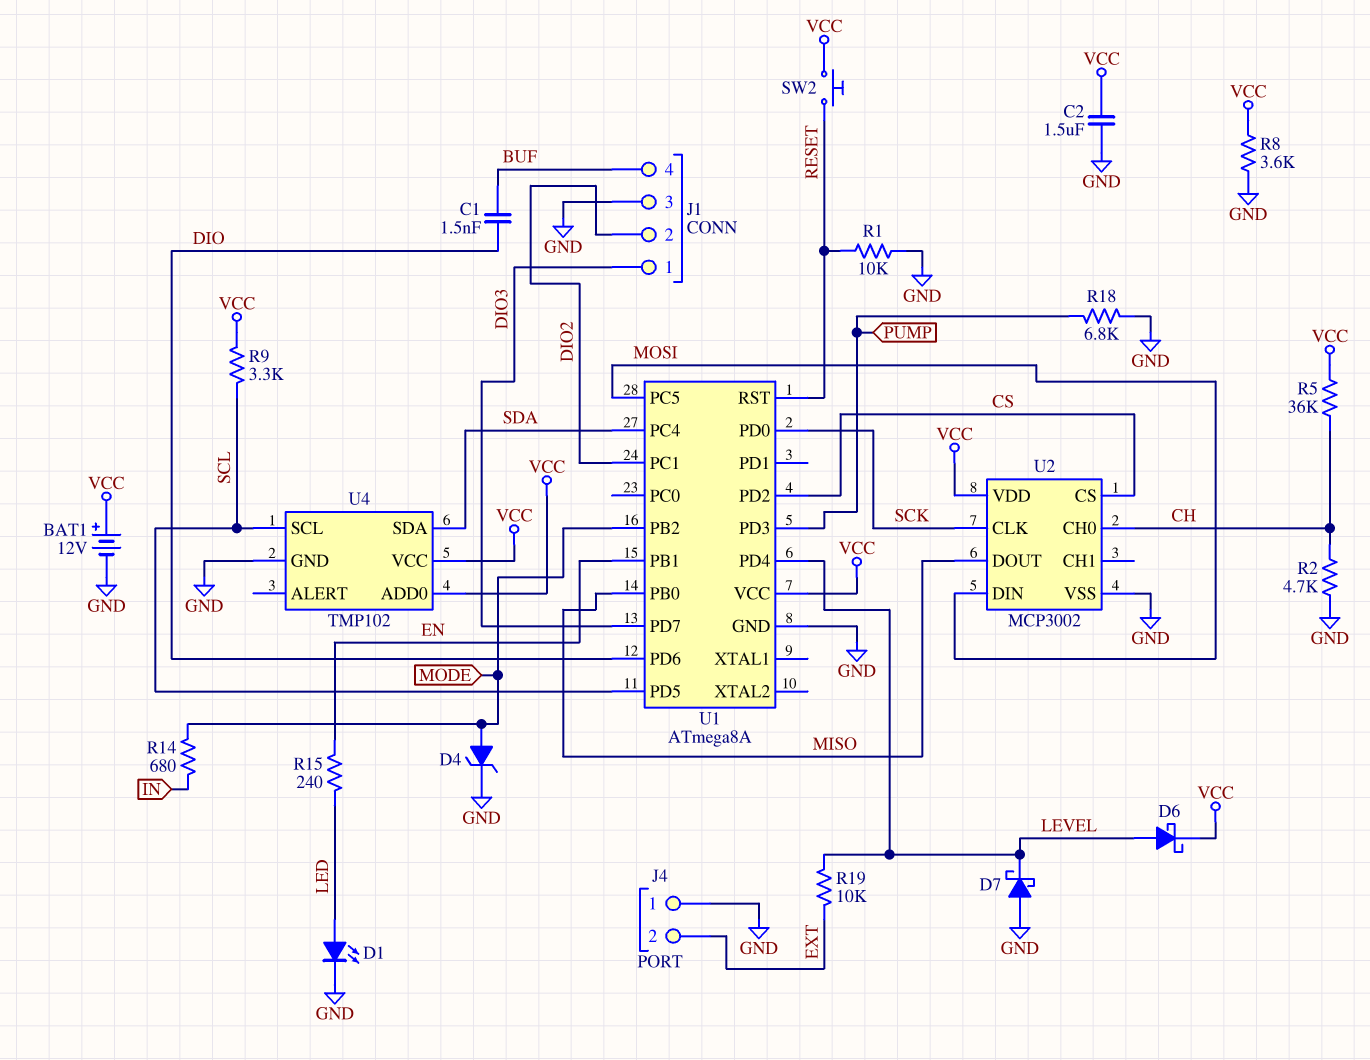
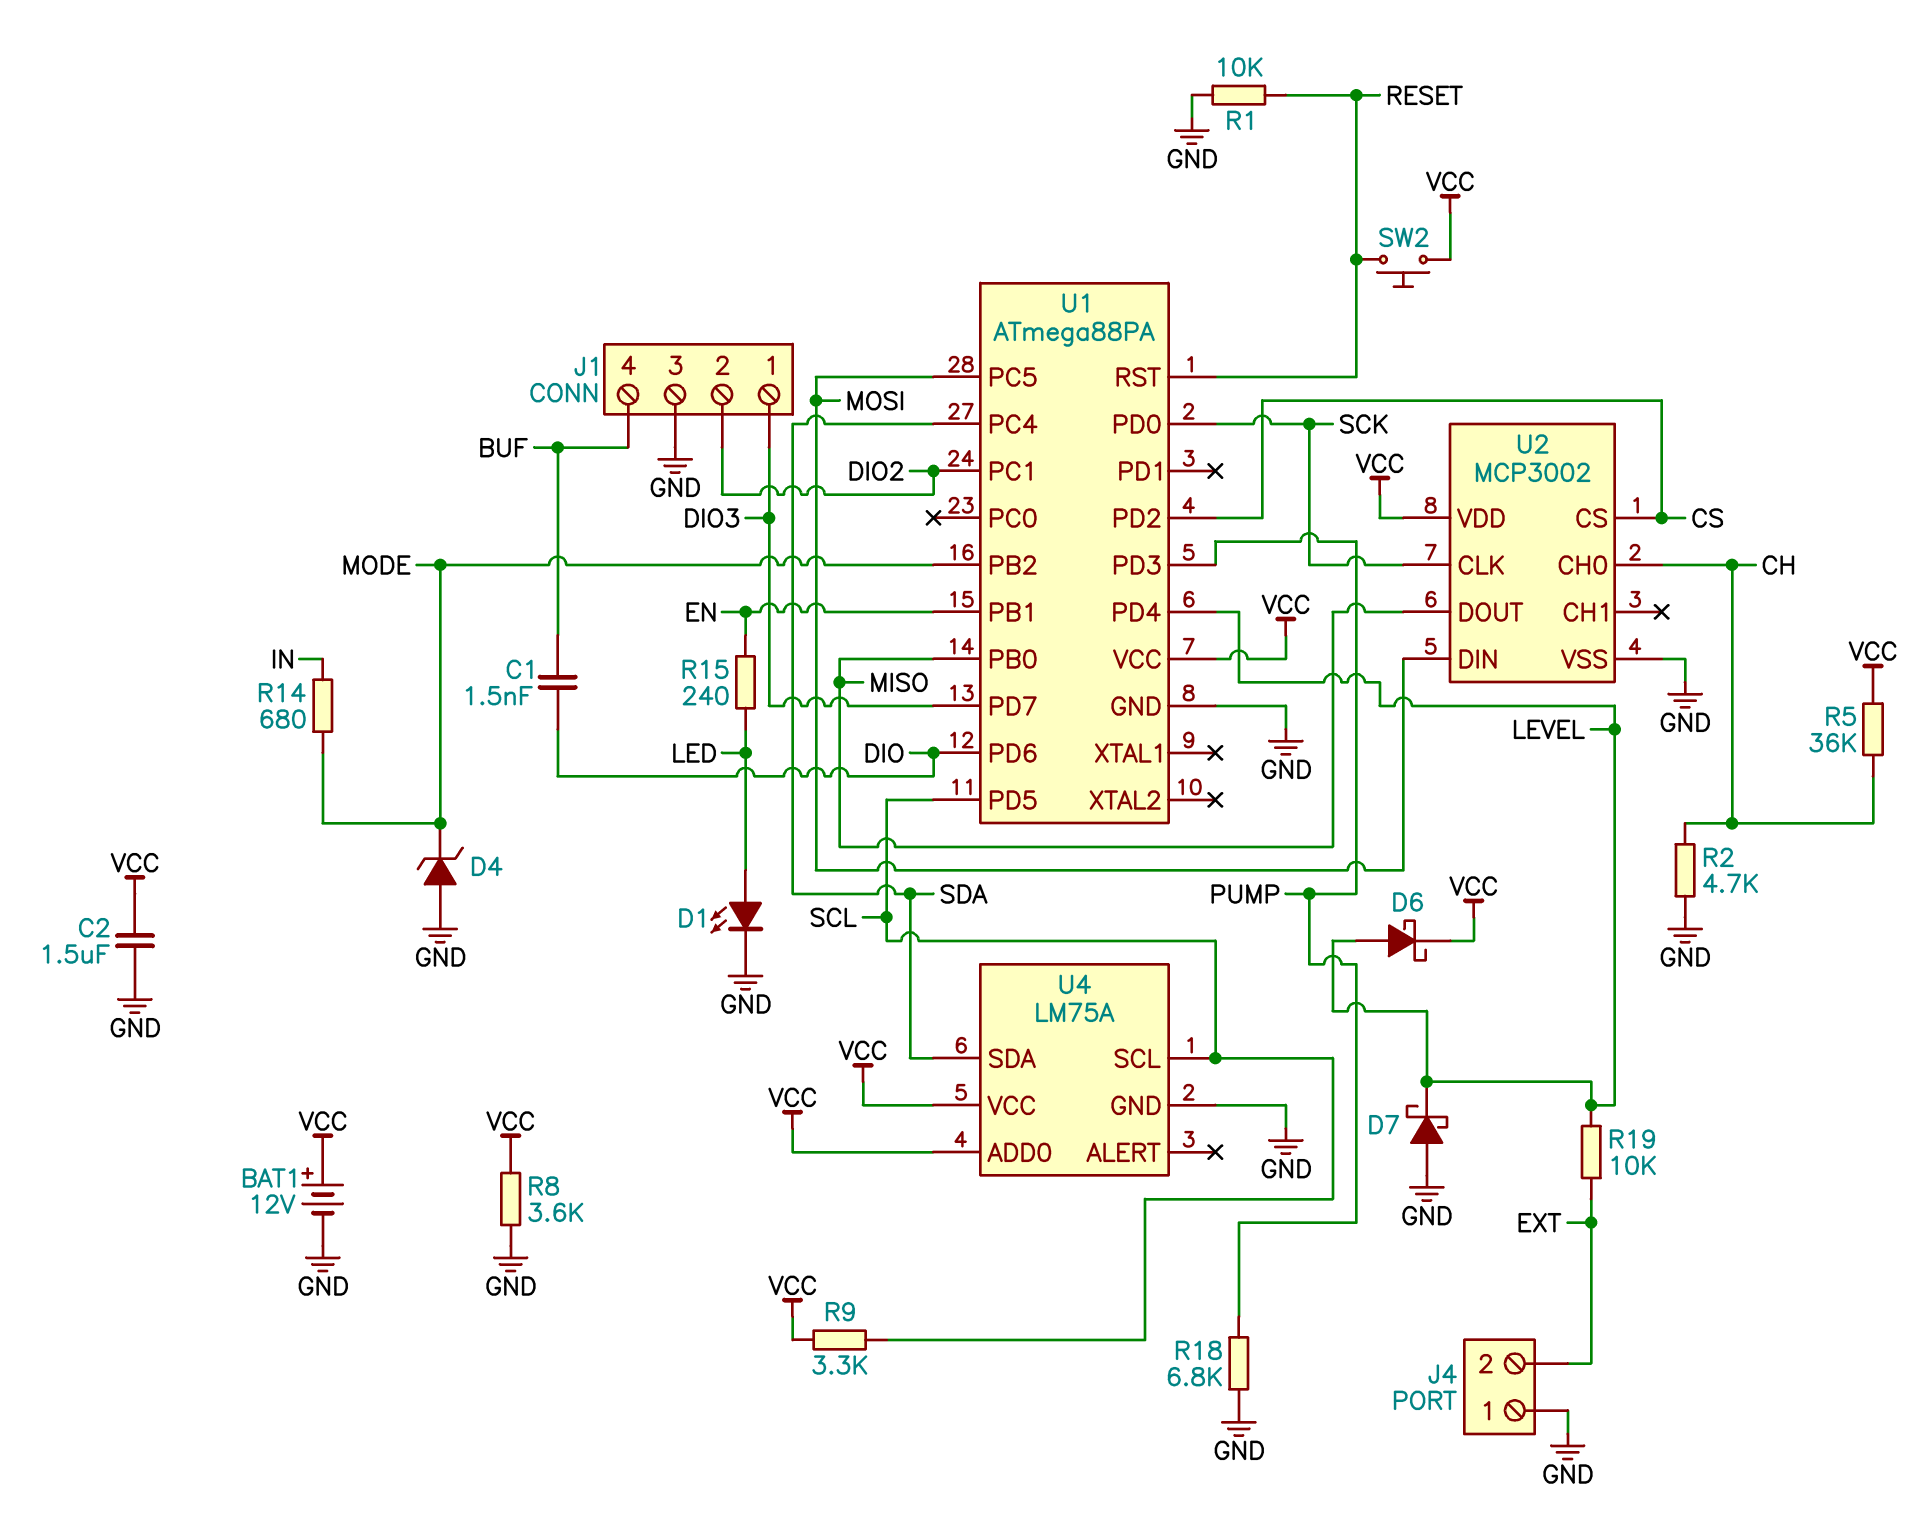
D4: zener (A MODE, K GND) -> zener (A GND, K MODE)
U1: ATmega8A -> ATmega88PA
U4: TMP102 -> LM75A

